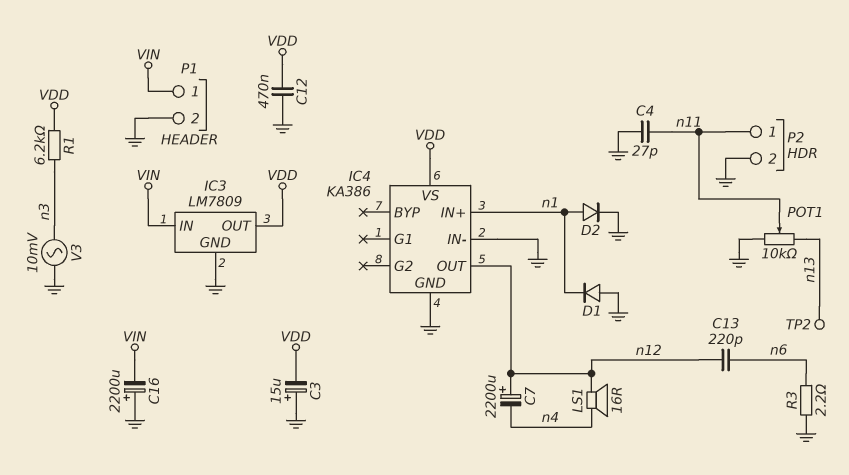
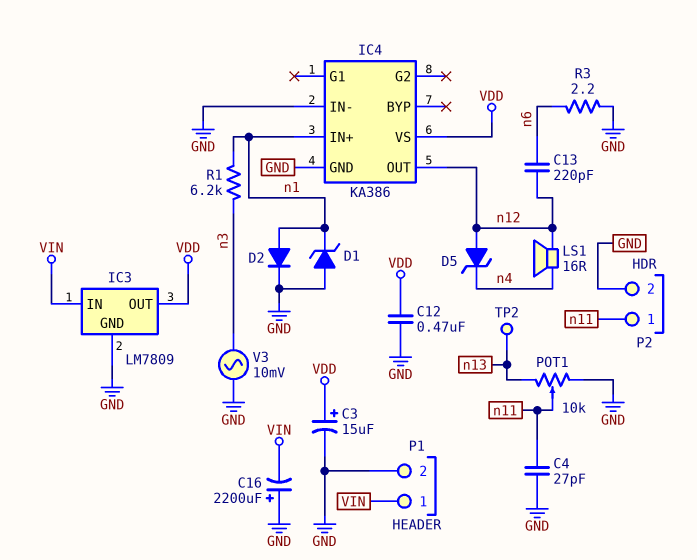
C3: 15uF (plus GND, minus VDD) -> 15uF (plus VDD, minus GND)
C7: 2200uF (plus n12, minus n4) -> none
D1: diode (A GND, K n1) -> zener (A GND, K n1)
D5: none -> zener (A n12, K n4)
R1: 6.2k (VDD, n3) -> 6.2k (n1, n3)

